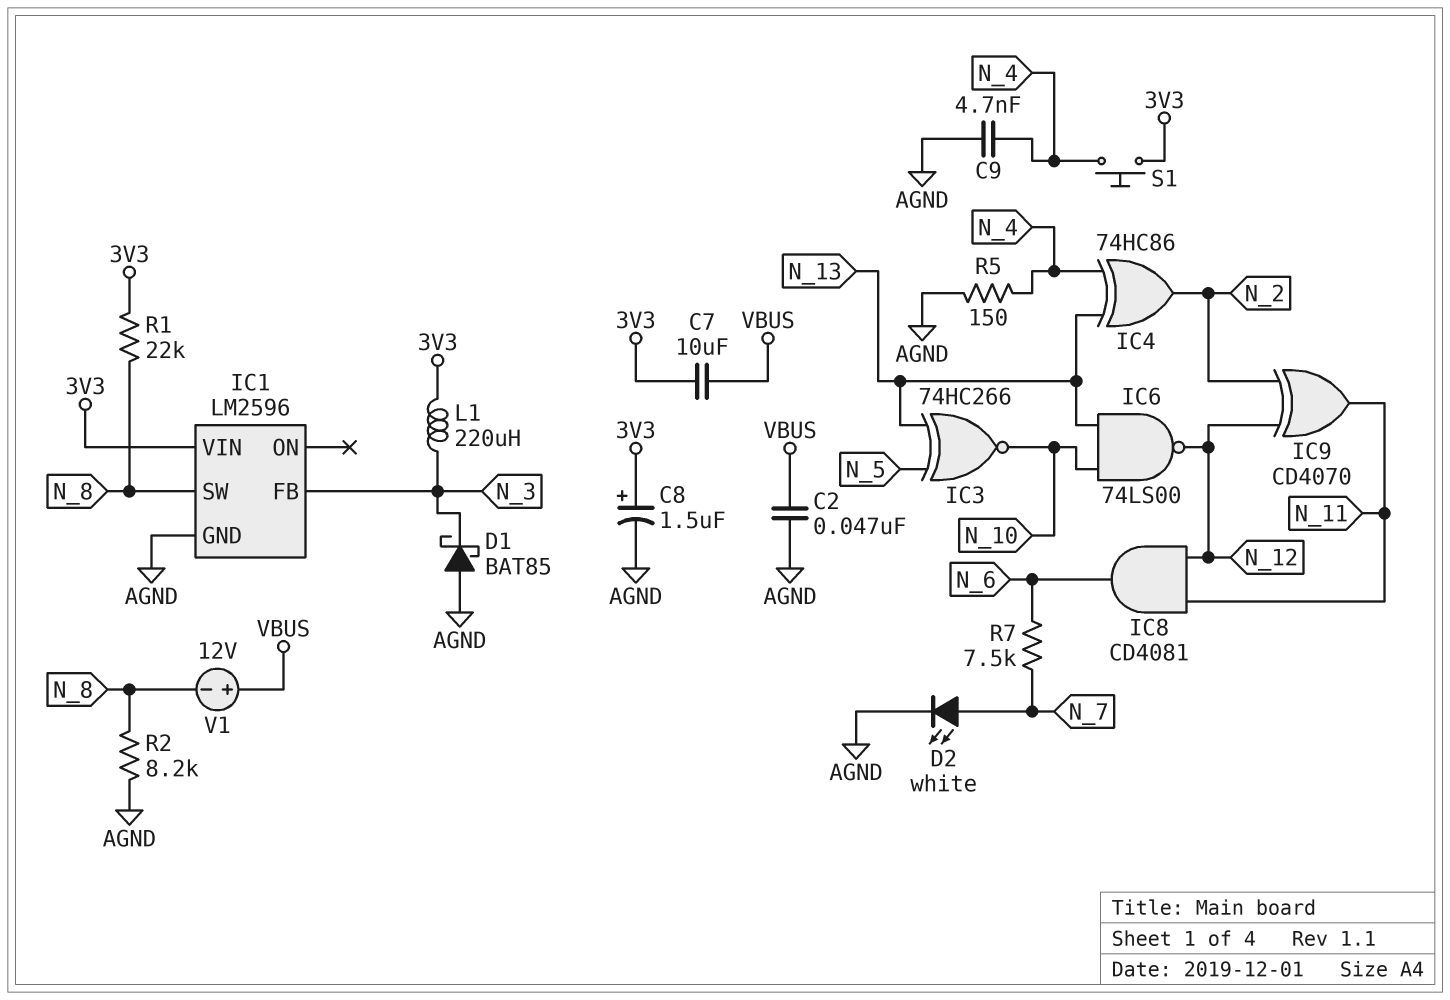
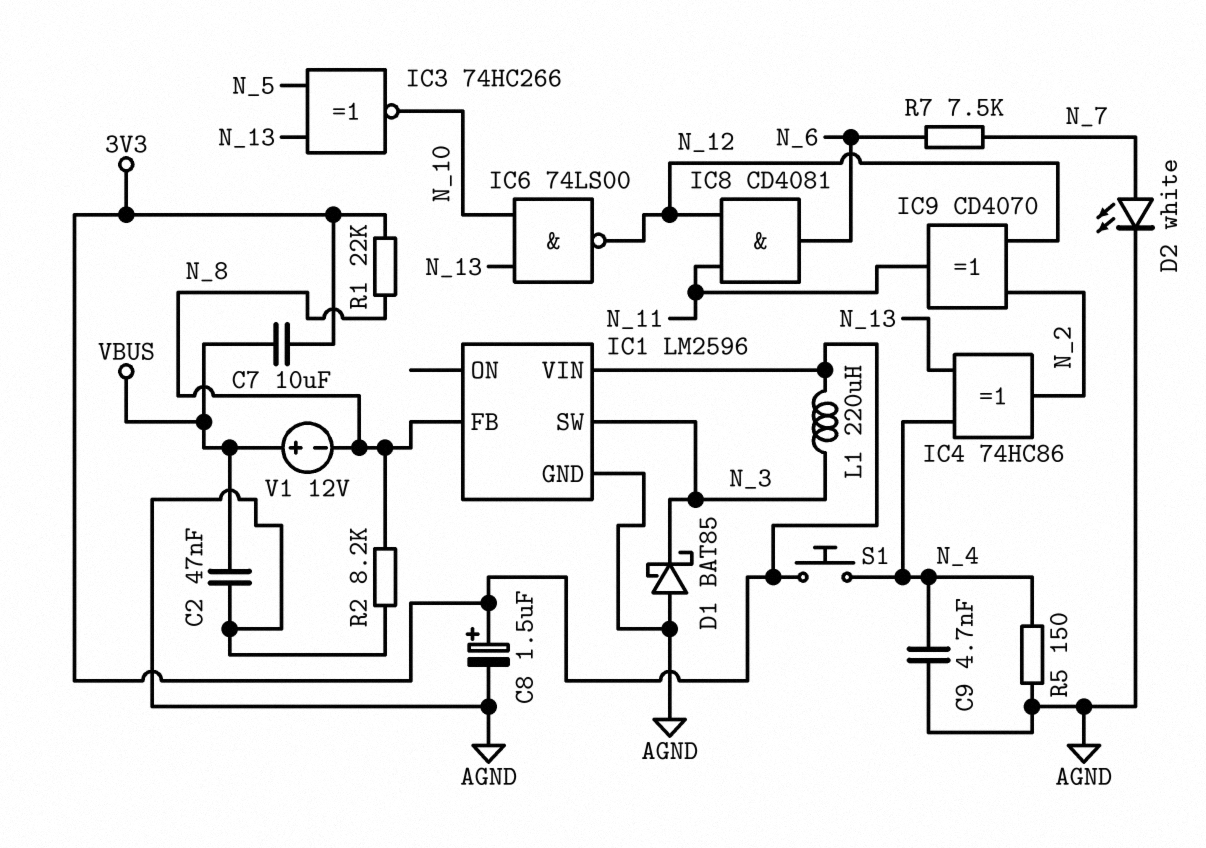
IC1 pin FB: N_3 -> N_8
IC1 pin SW: N_8 -> N_3

